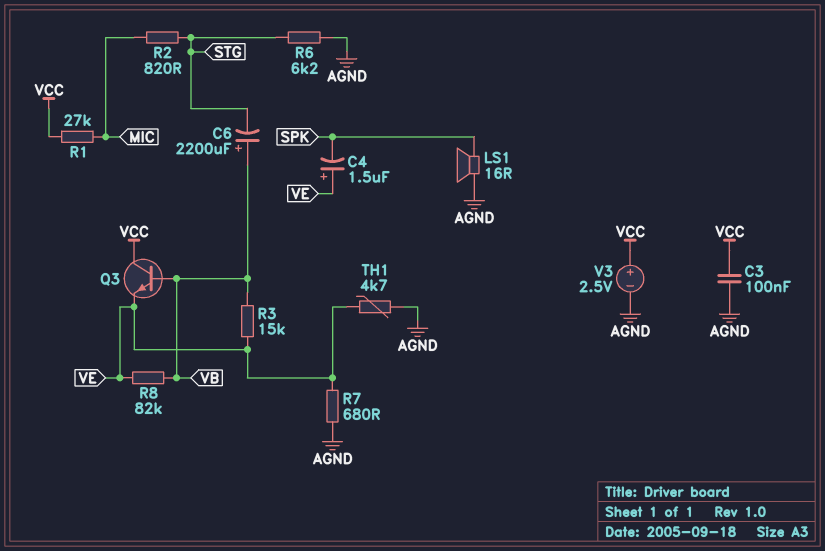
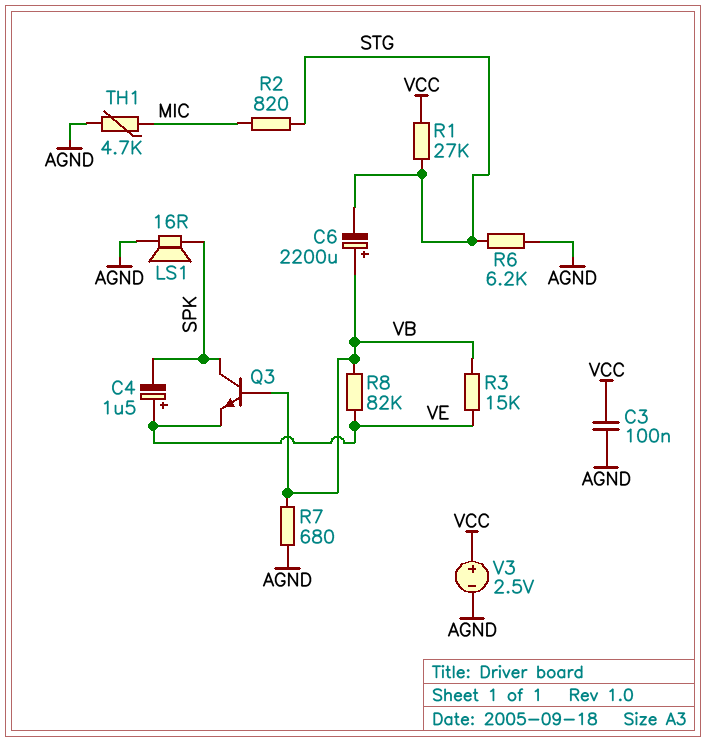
Q3: NPN (B VB, C VCC, E VE) -> NPN (B VB, C SPK, E VE)
R1: 27k (MIC, VCC) -> 27k (STG, VCC)
R7: 680 (AGND, VE) -> 680 (AGND, VB)
TH1: 4.7k (AGND, VE) -> 4.7k (AGND, MIC)

